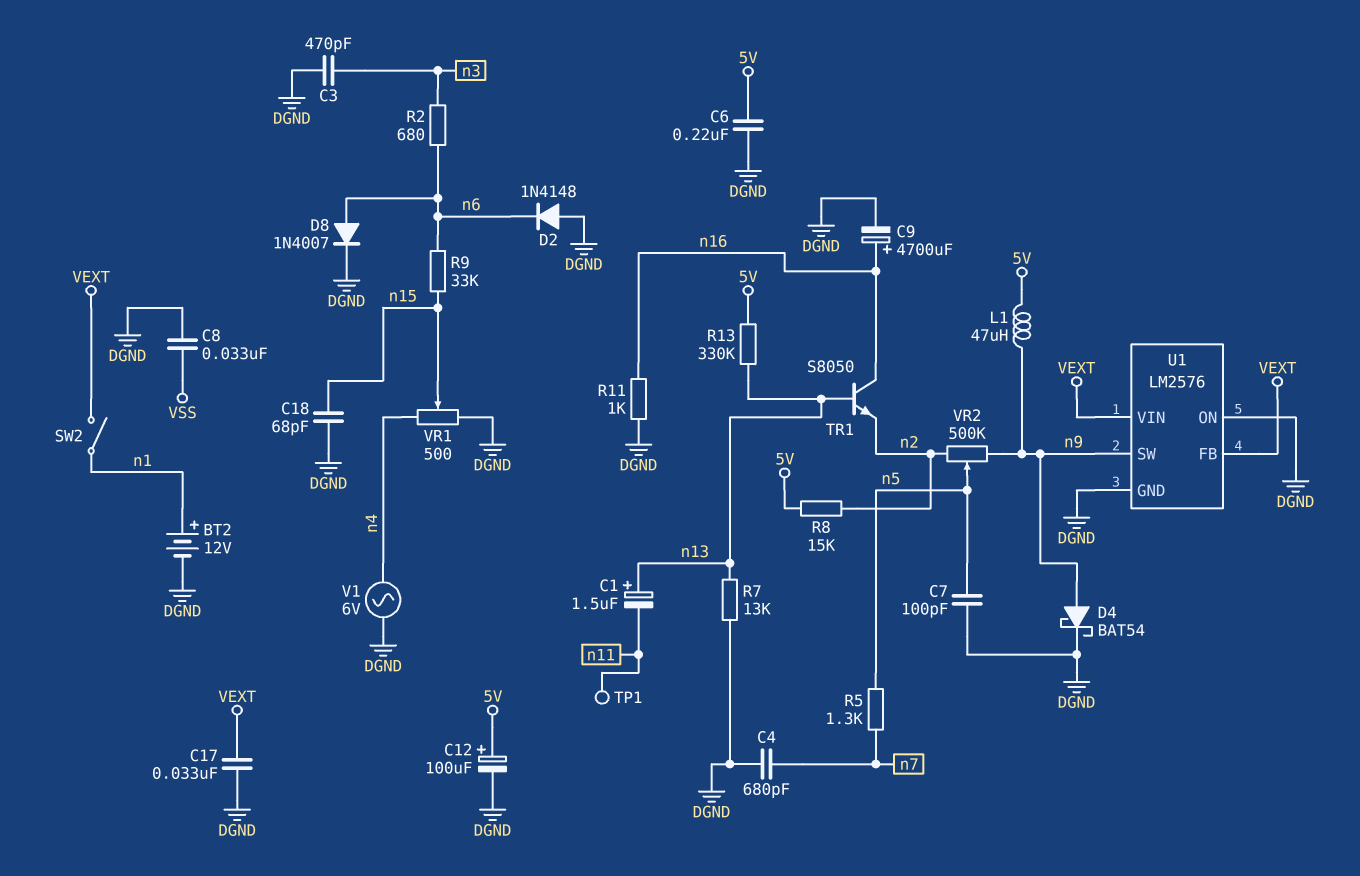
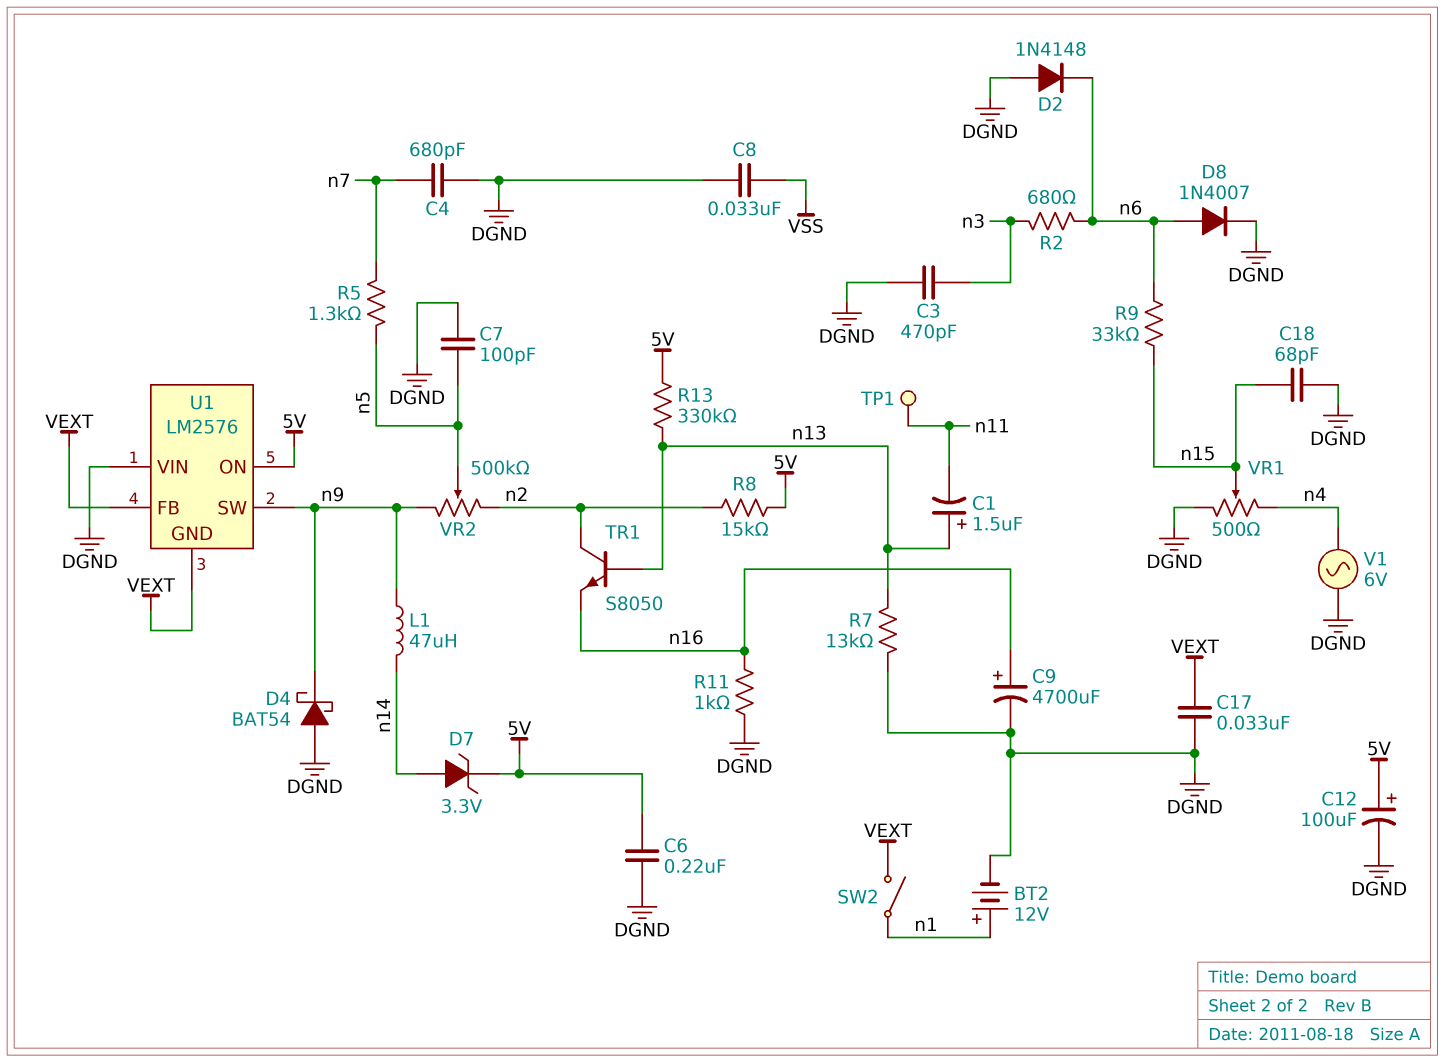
D4: schottky BAT54 (A n9, K DGND) -> schottky BAT54 (A DGND, K n9)
D7: none -> zener 3.3V (A n14, K 5V)
L1: 47uH (5V, n9) -> 47uH (n9, n14)
TR1: NPN S8050 (B n13, C n16, E n2) -> NPN S8050 (B n13, C n2, E n16)
U1 pin GND: DGND -> VEXT
U1 pin ON: DGND -> 5V
U1 pin VIN: VEXT -> DGND

